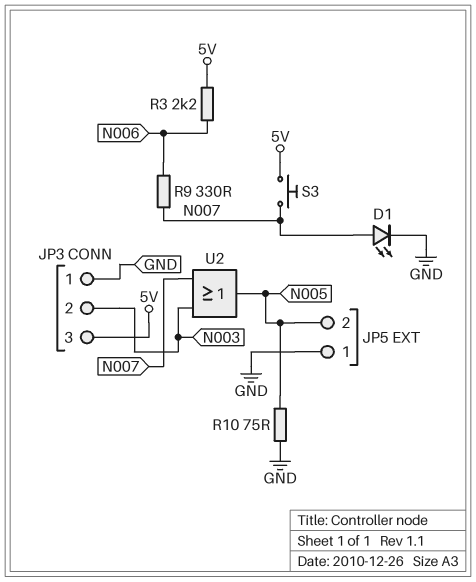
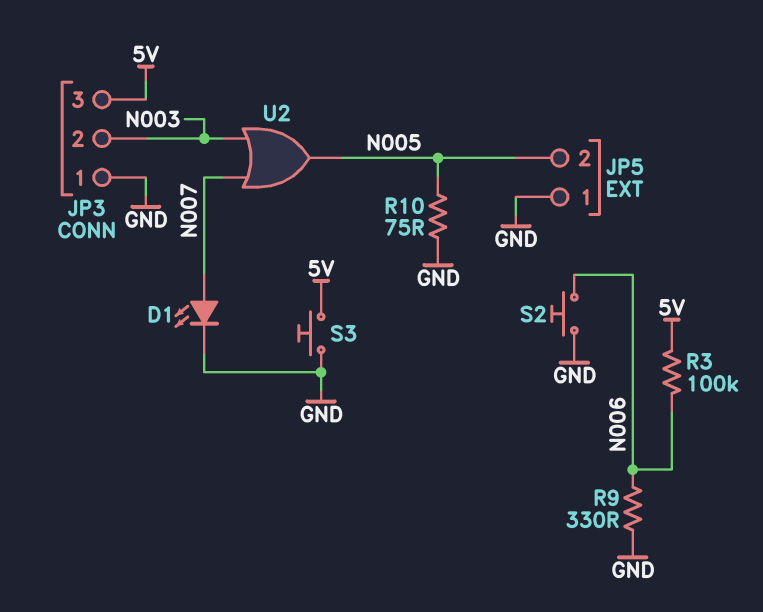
R3: 2.2k (5V, N006) -> 100k (5V, N006)
R9: 330 (N006, N007) -> 330 (GND, N006)
S2: none -> button (GND, N006)
S3: button (5V, N007) -> button (5V, GND)

